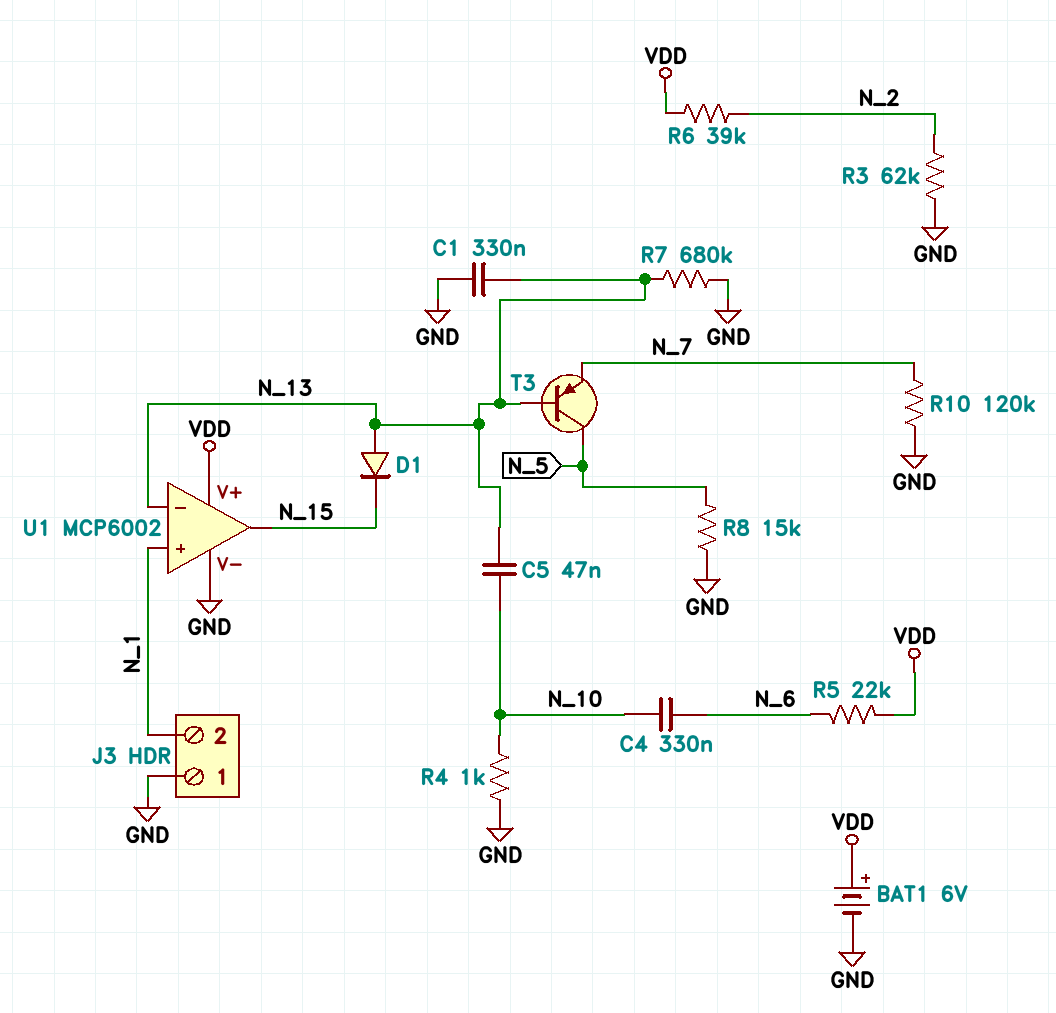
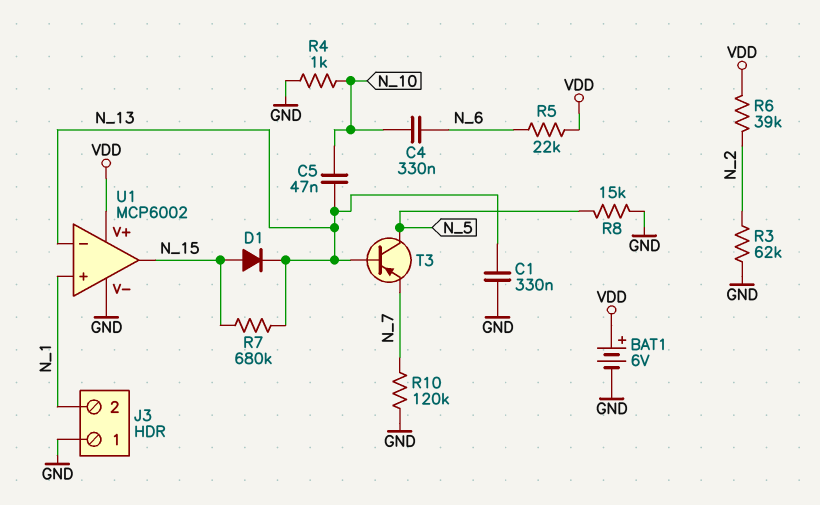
D1: diode (A N_13, K N_15) -> diode (A N_15, K N_13)
R7: 680k (GND, N_13) -> 680k (N_13, N_15)

